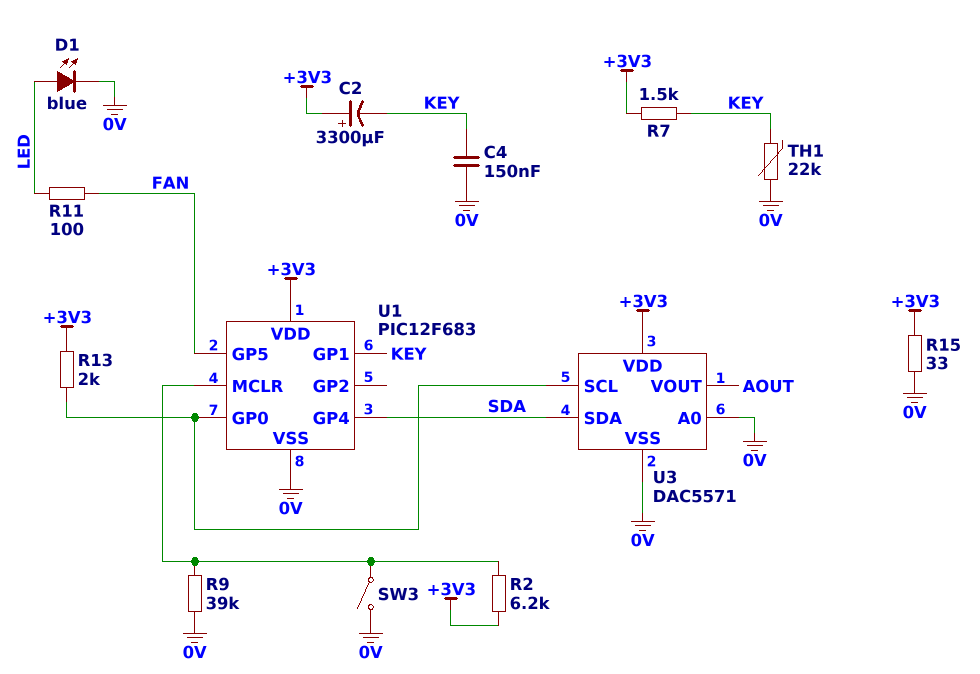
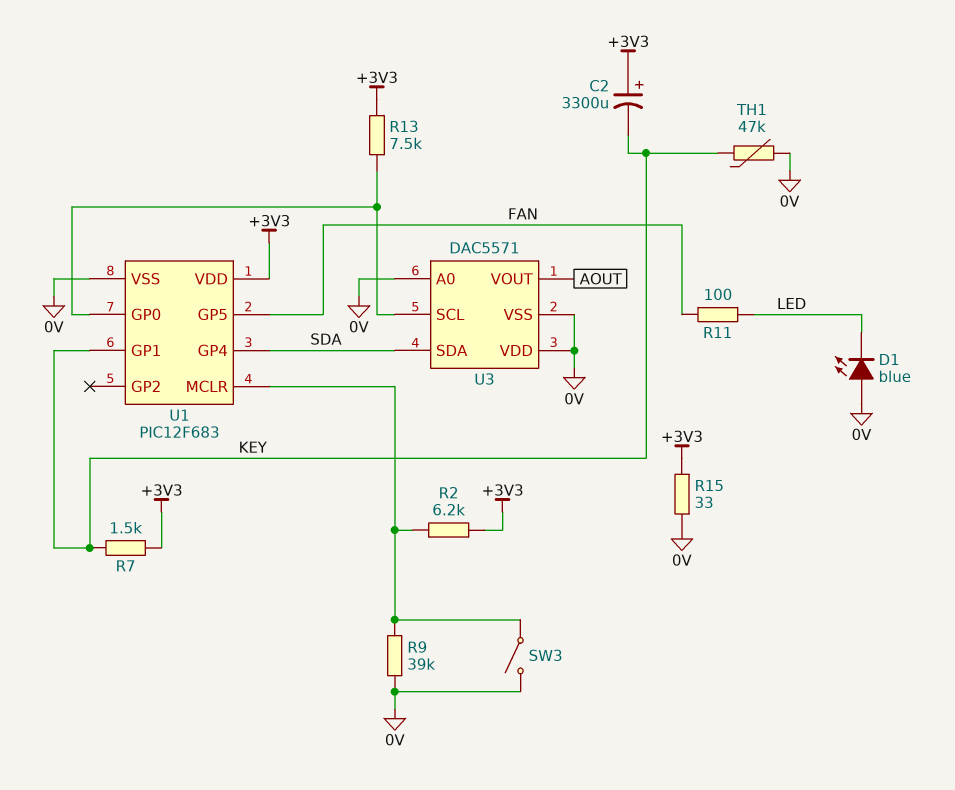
C4: 150nF (0V, KEY) -> none
D1: LED blue (A LED, K 0V) -> LED blue (A 0V, K LED)
R13: 2k (+3V3, U1/GP0) -> 7.5k (+3V3, U1/GP0)
TH1: 22k (0V, KEY) -> 47k (0V, KEY)
U3 pin VDD: +3V3 -> 0V

